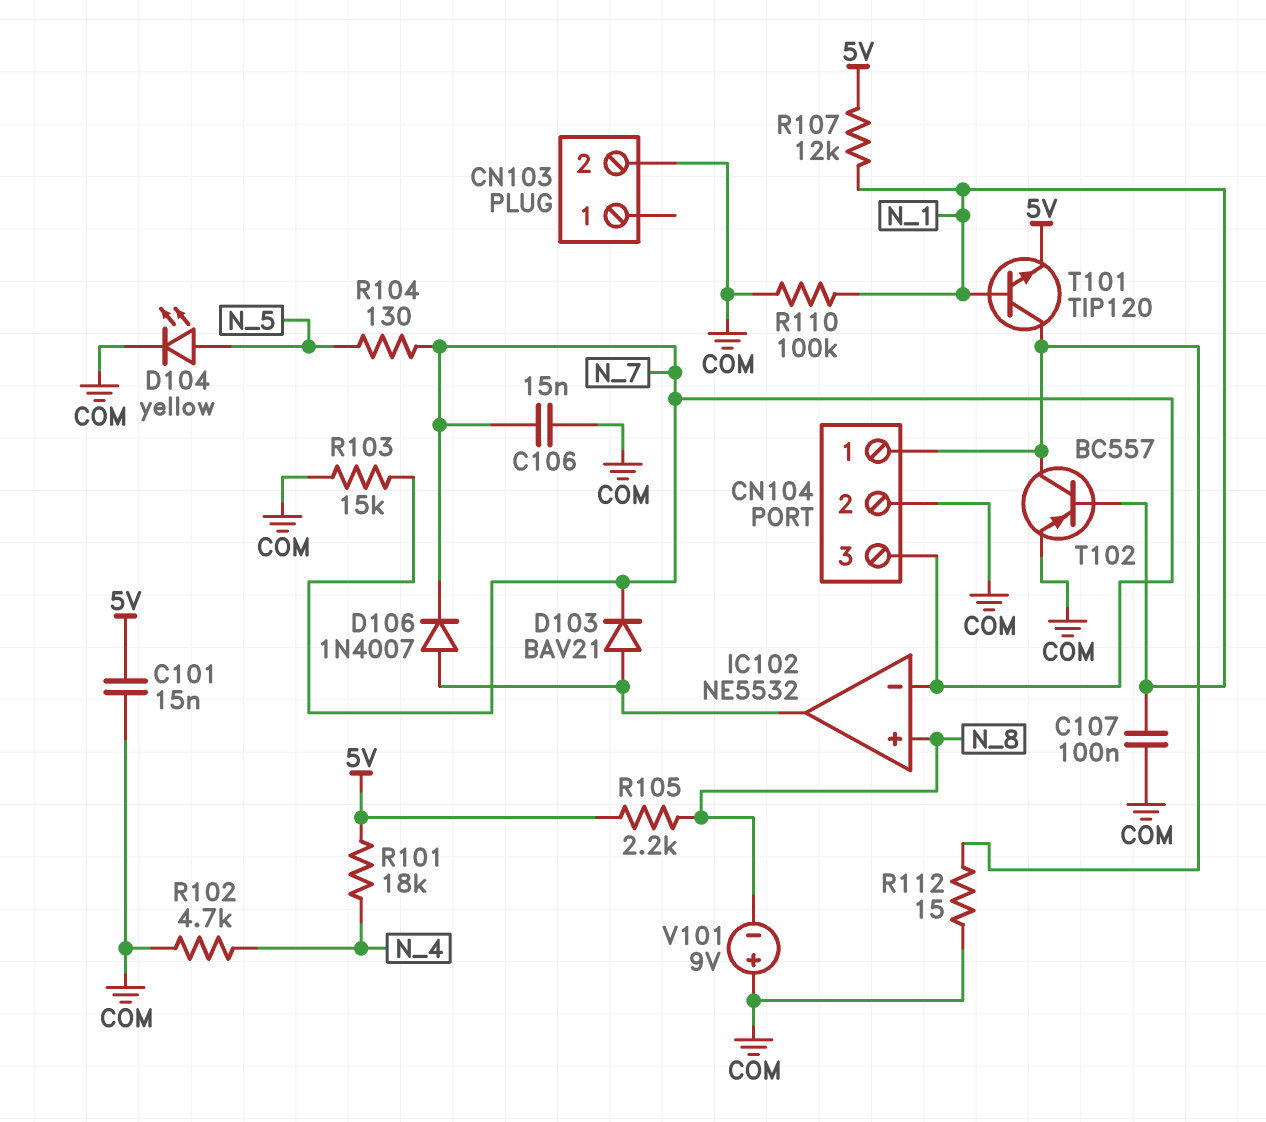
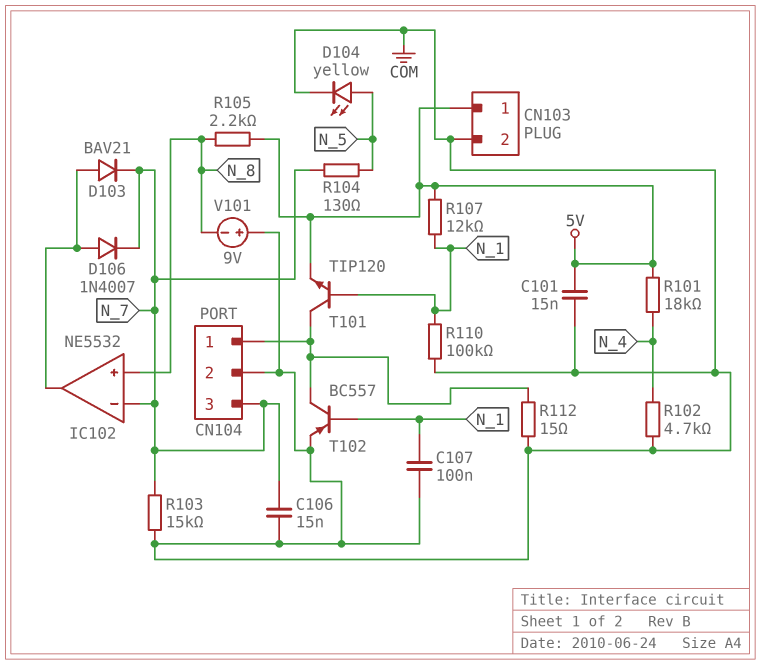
CN103 pin 1: none -> 5V

